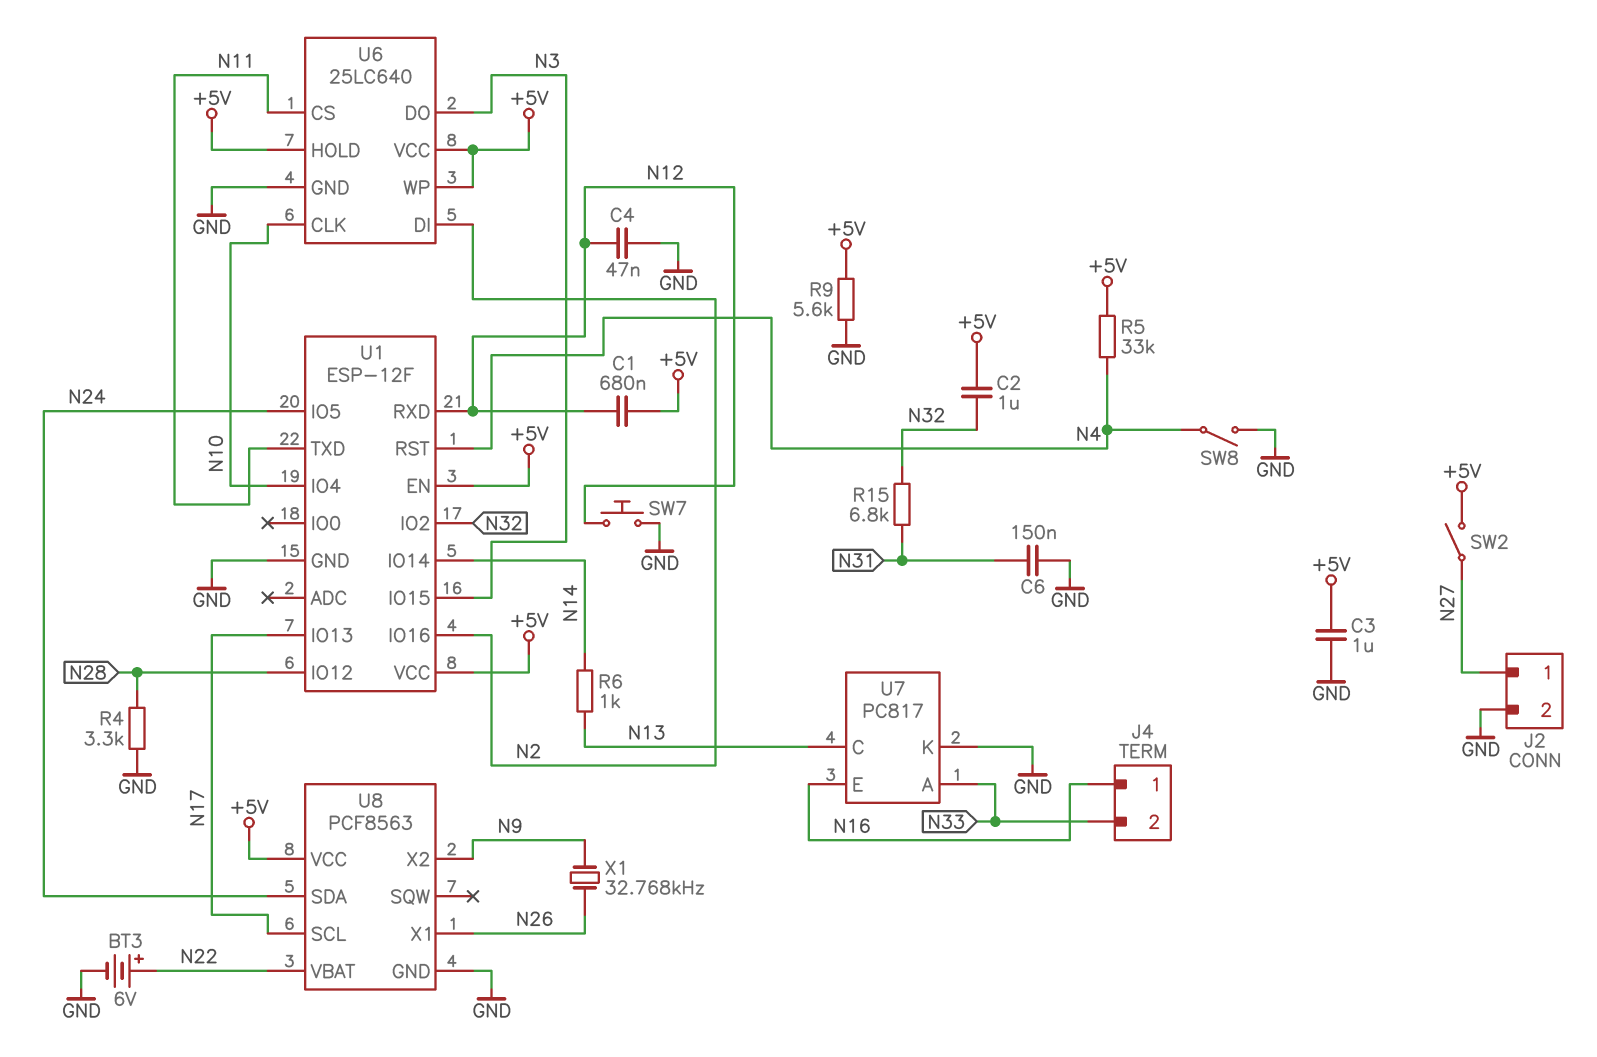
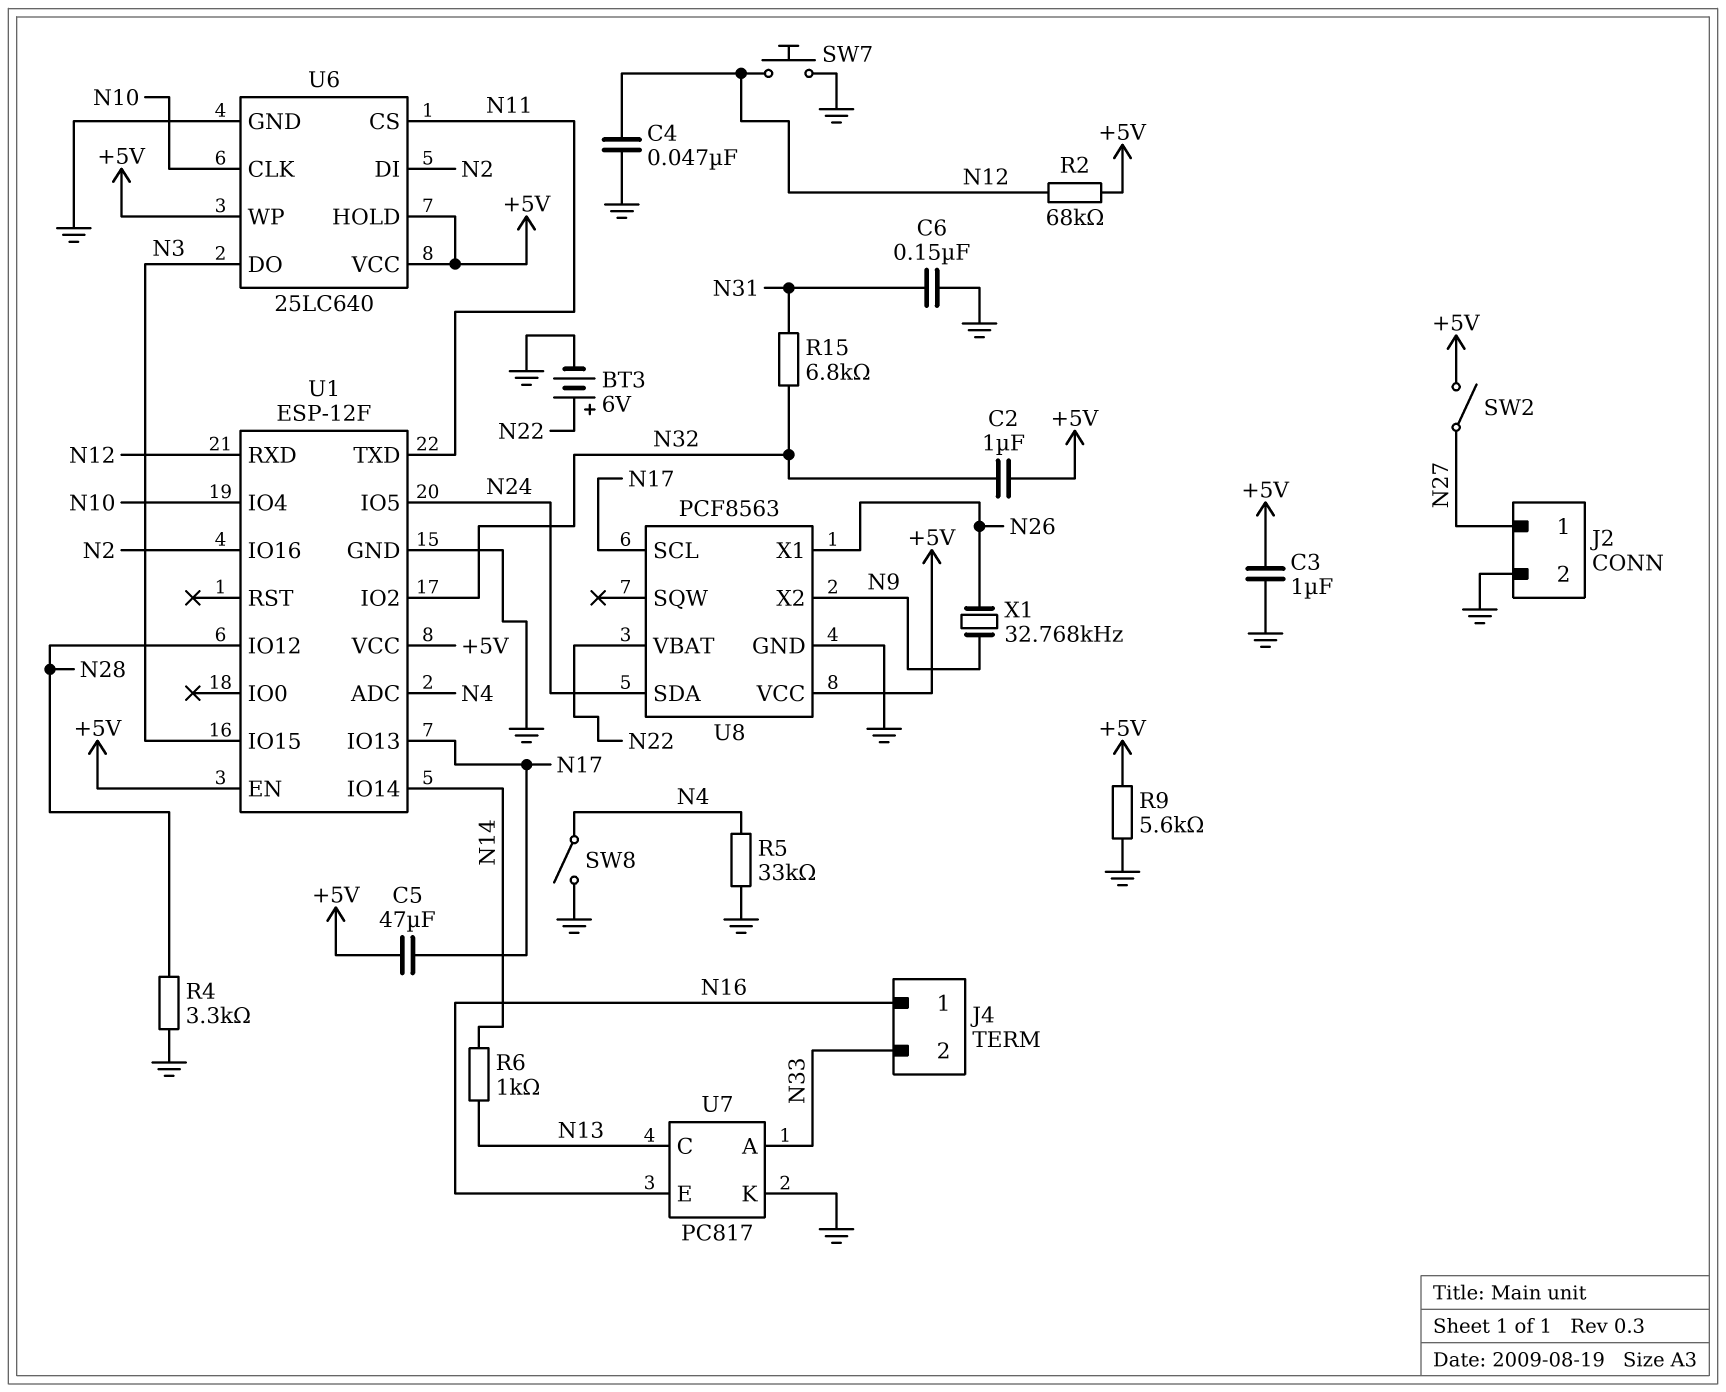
C1: 680nF (+5V, N12) -> none
C5: none -> 47uF (+5V, N17)
R2: none -> 68k (+5V, N12)
R5: 33k (+5V, N4) -> 33k (GND, N4)
U1 pin ADC: none -> N4
U1 pin RST: N4 -> none

